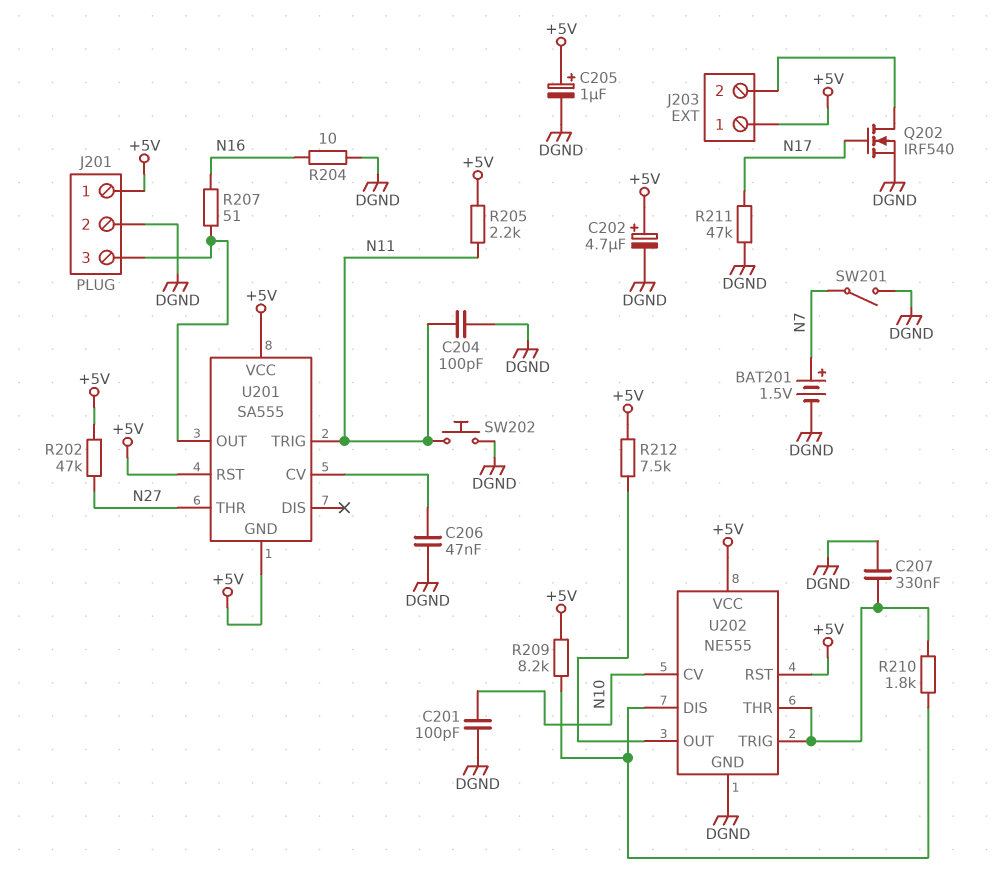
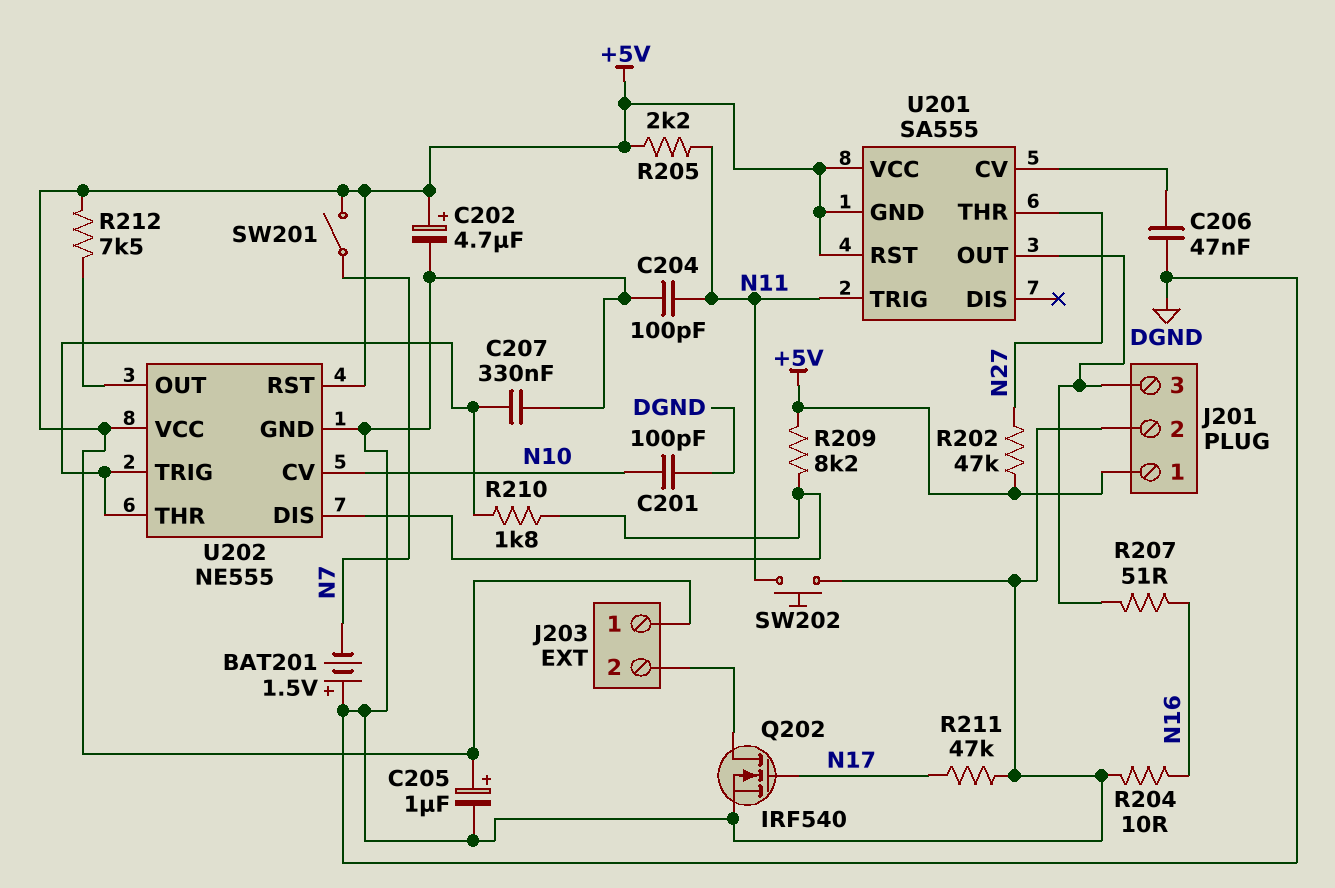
BAT201: 1.5V (plus N7, minus DGND) -> 1.5V (plus DGND, minus N7)
SW201: switch (DGND, N7) -> switch (+5V, N7)

